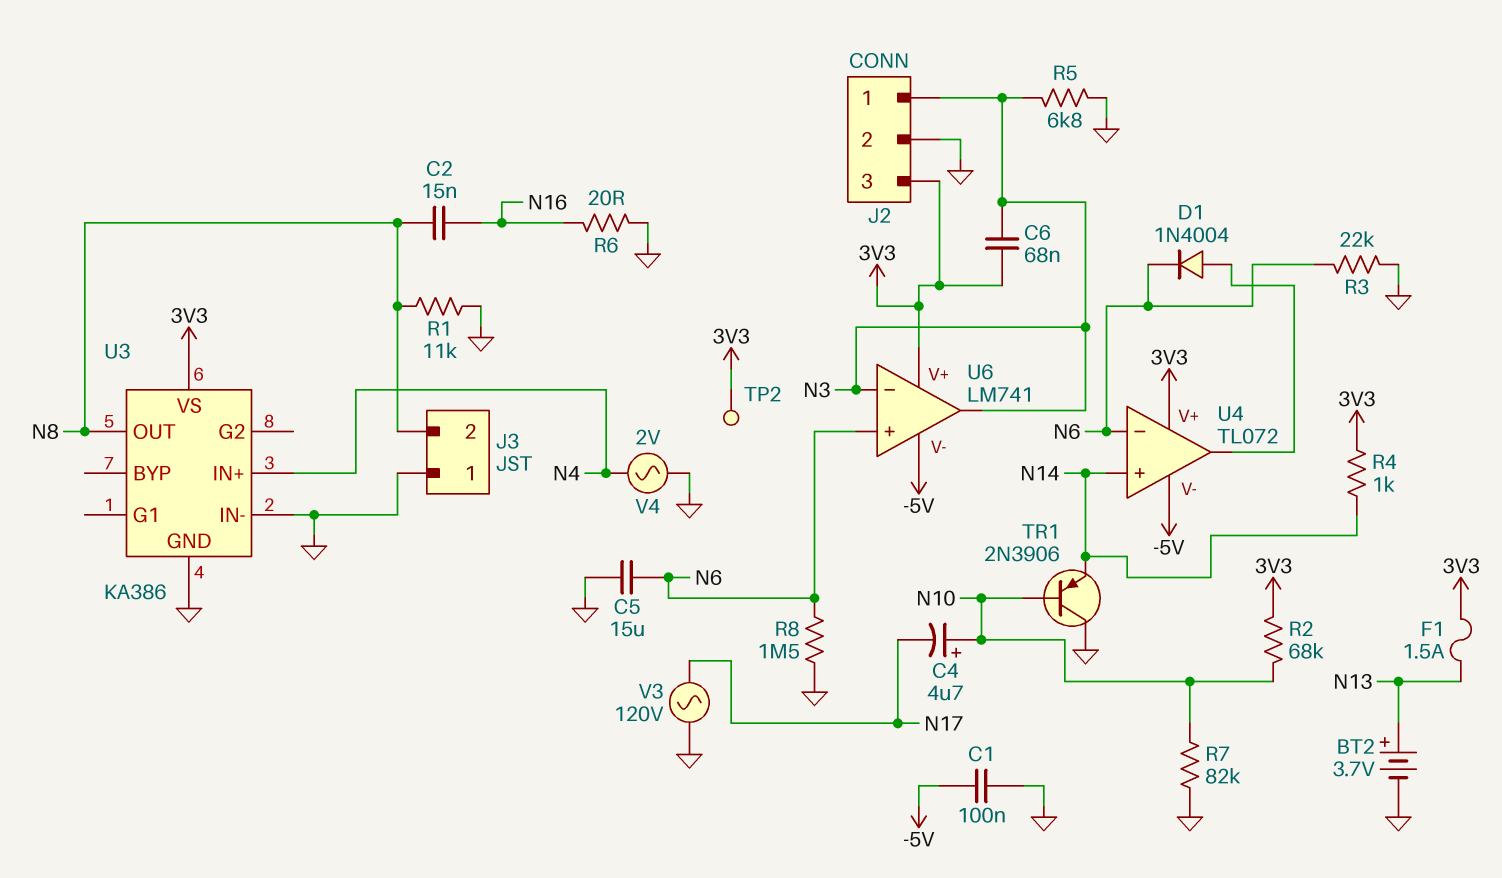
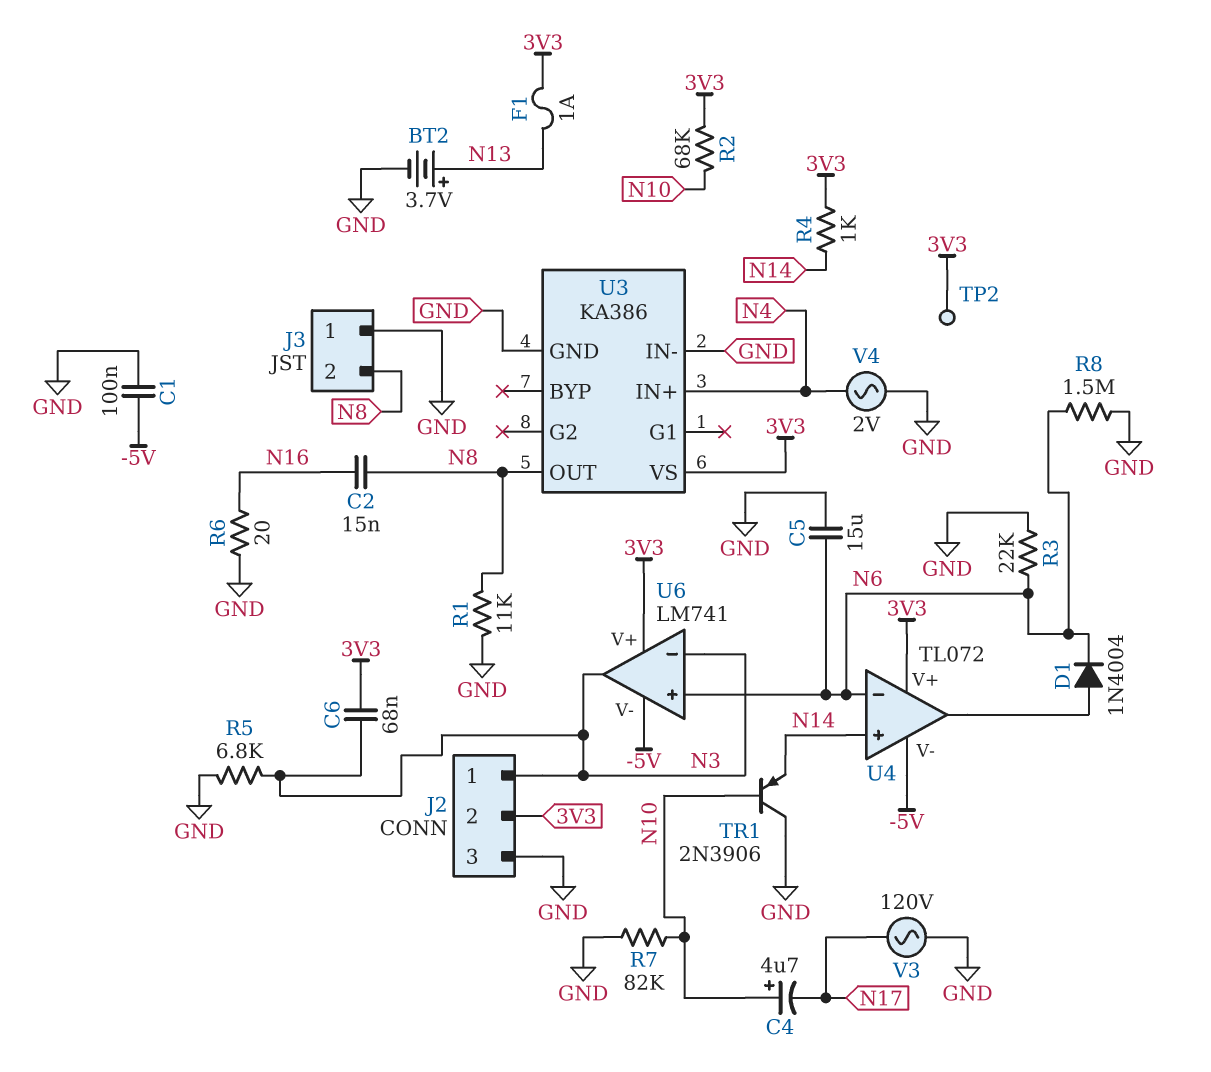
F1: 1.5A (3V3, N13) -> 1A (3V3, N13)
J2 pin 2: GND -> 3V3
J2 pin 3: 3V3 -> GND

